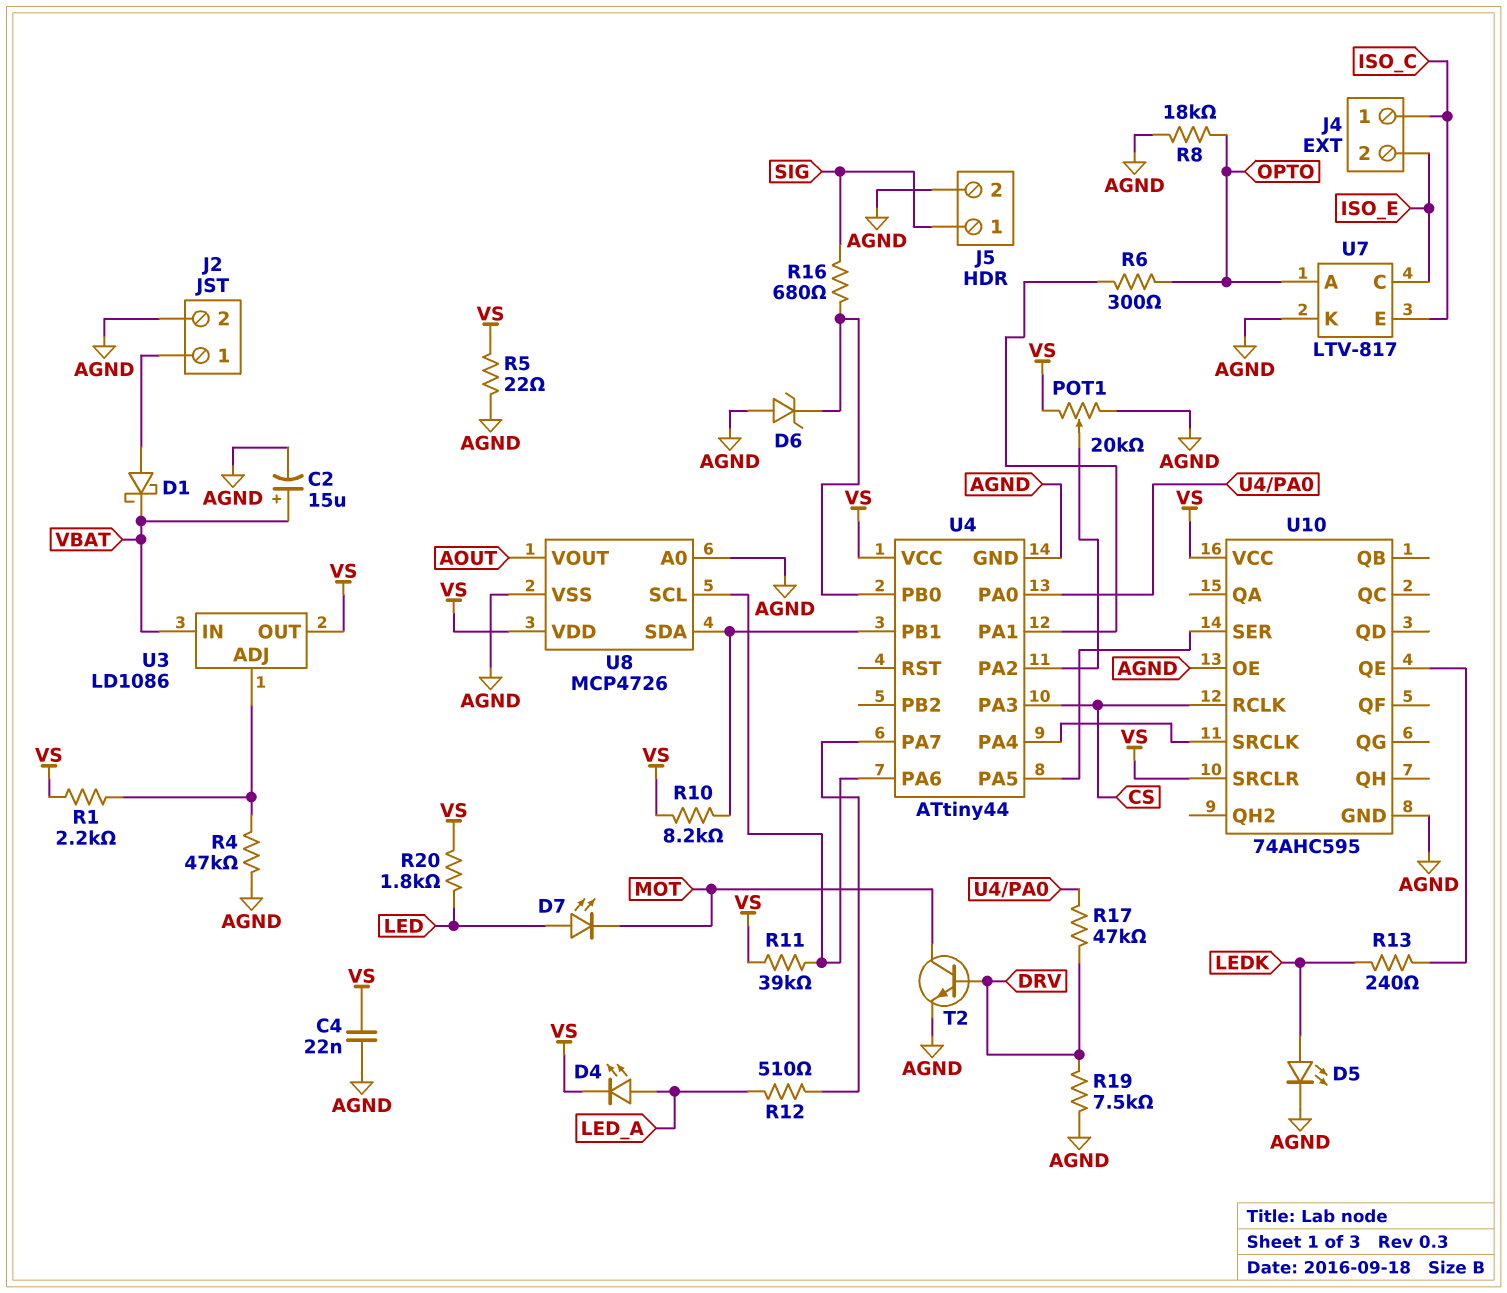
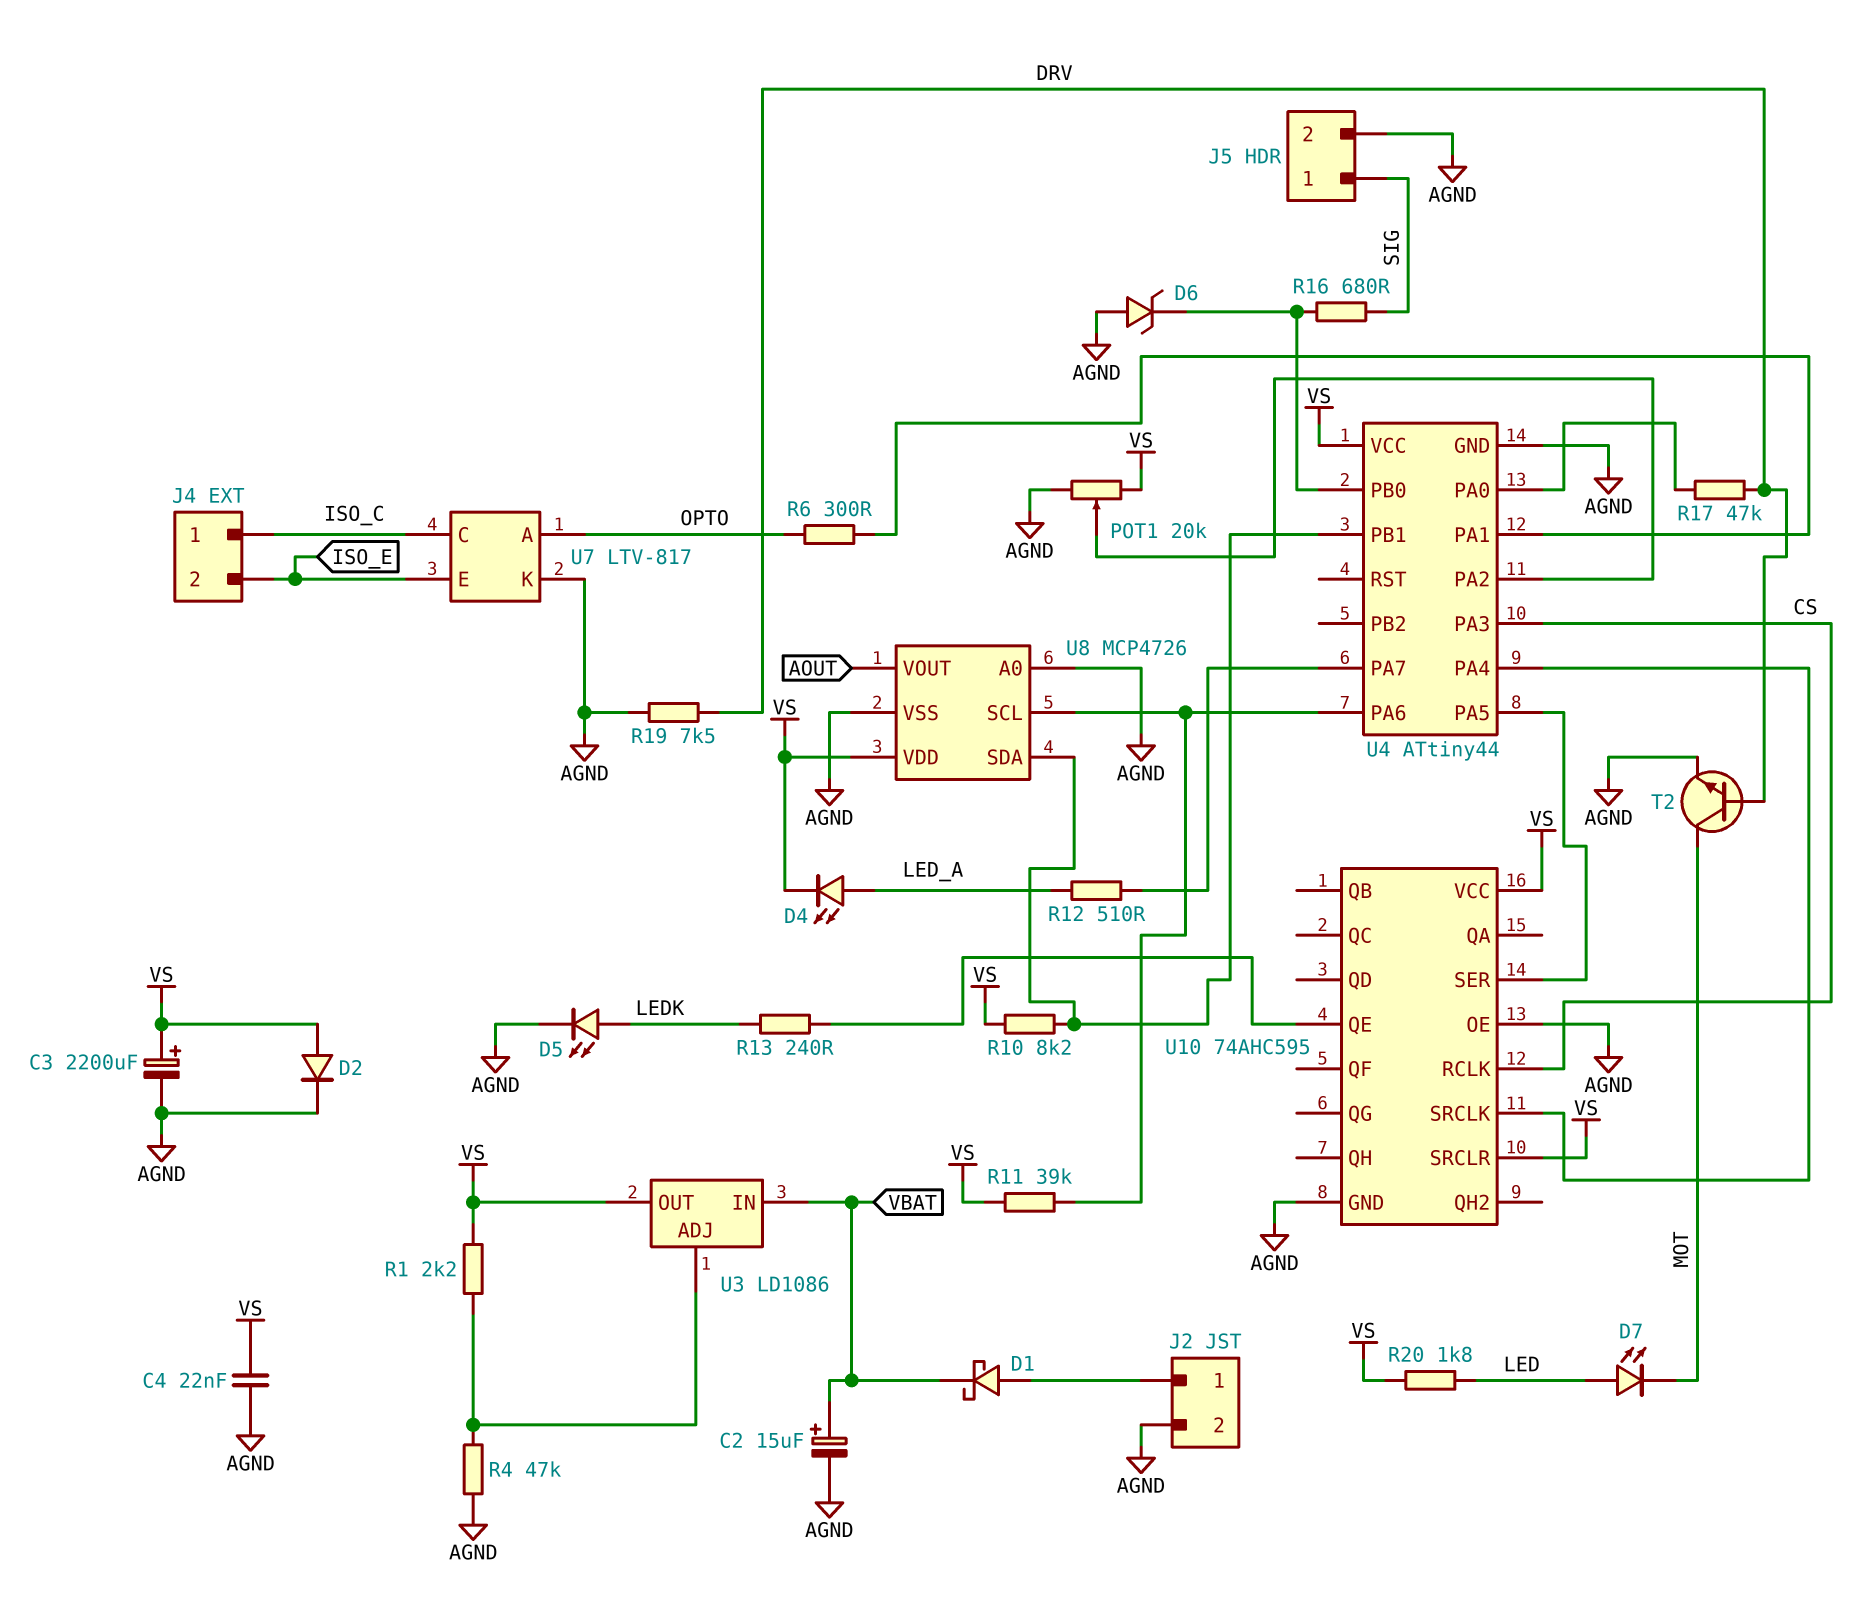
C3: none -> 2200uF (plus VS, minus AGND)
D2: none -> diode (A VS, K AGND)
R5: 22 (AGND, VS) -> none
R8: 18k (AGND, OPTO) -> none
U7 pin C: ISO_E -> ISO_C
U7 pin E: ISO_C -> ISO_E

